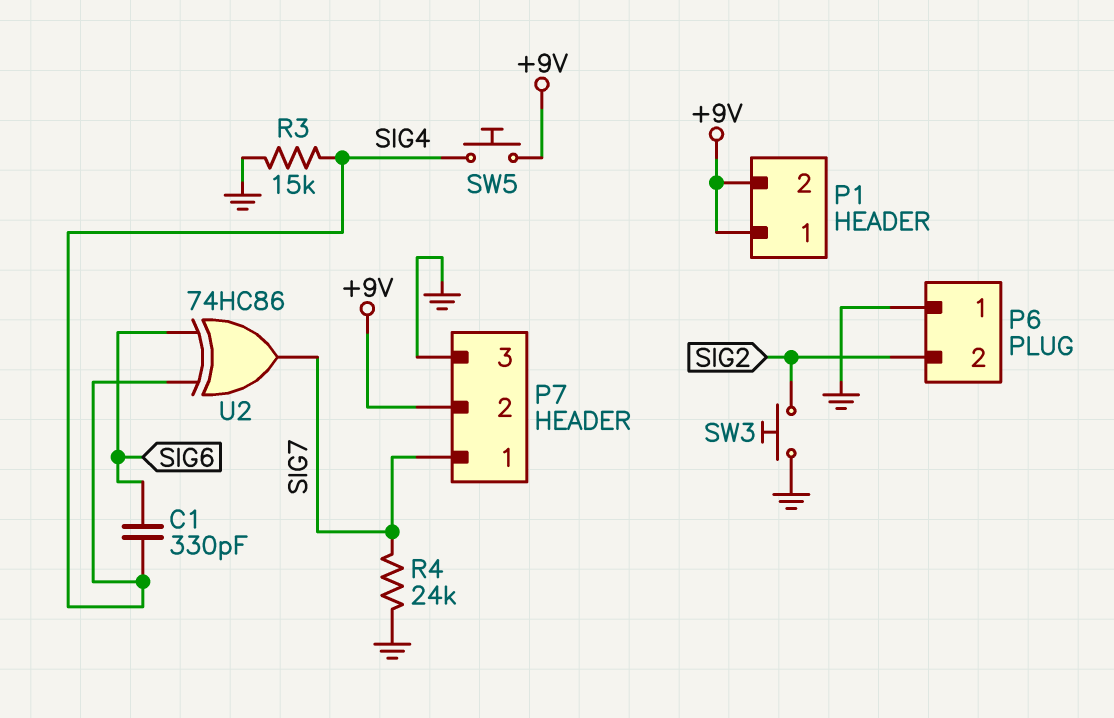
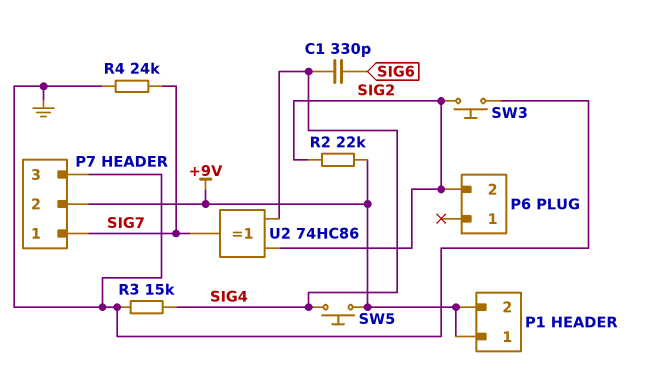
P6 pin 1: GND -> none
R2: none -> 22k (+9V, SIG2)
U2: XOR 74HC86 (in SIG4, in SIG6, out SIG7) -> XOR 74HC86 (in SIG2, in SIG4, out SIG7)

